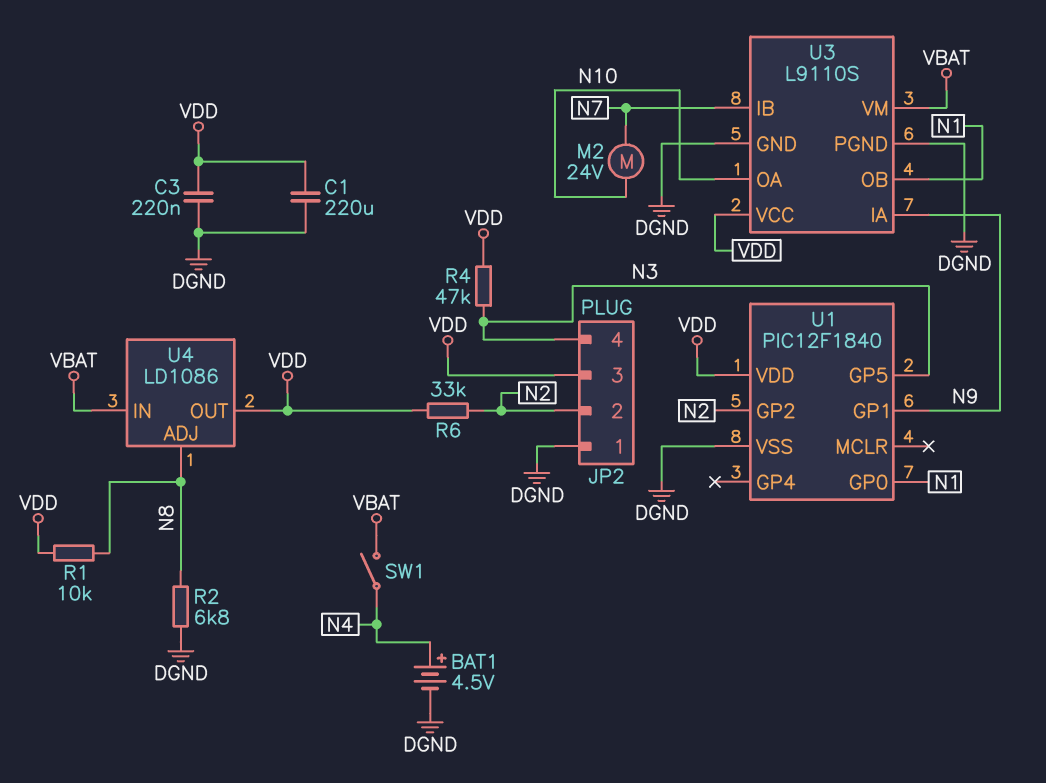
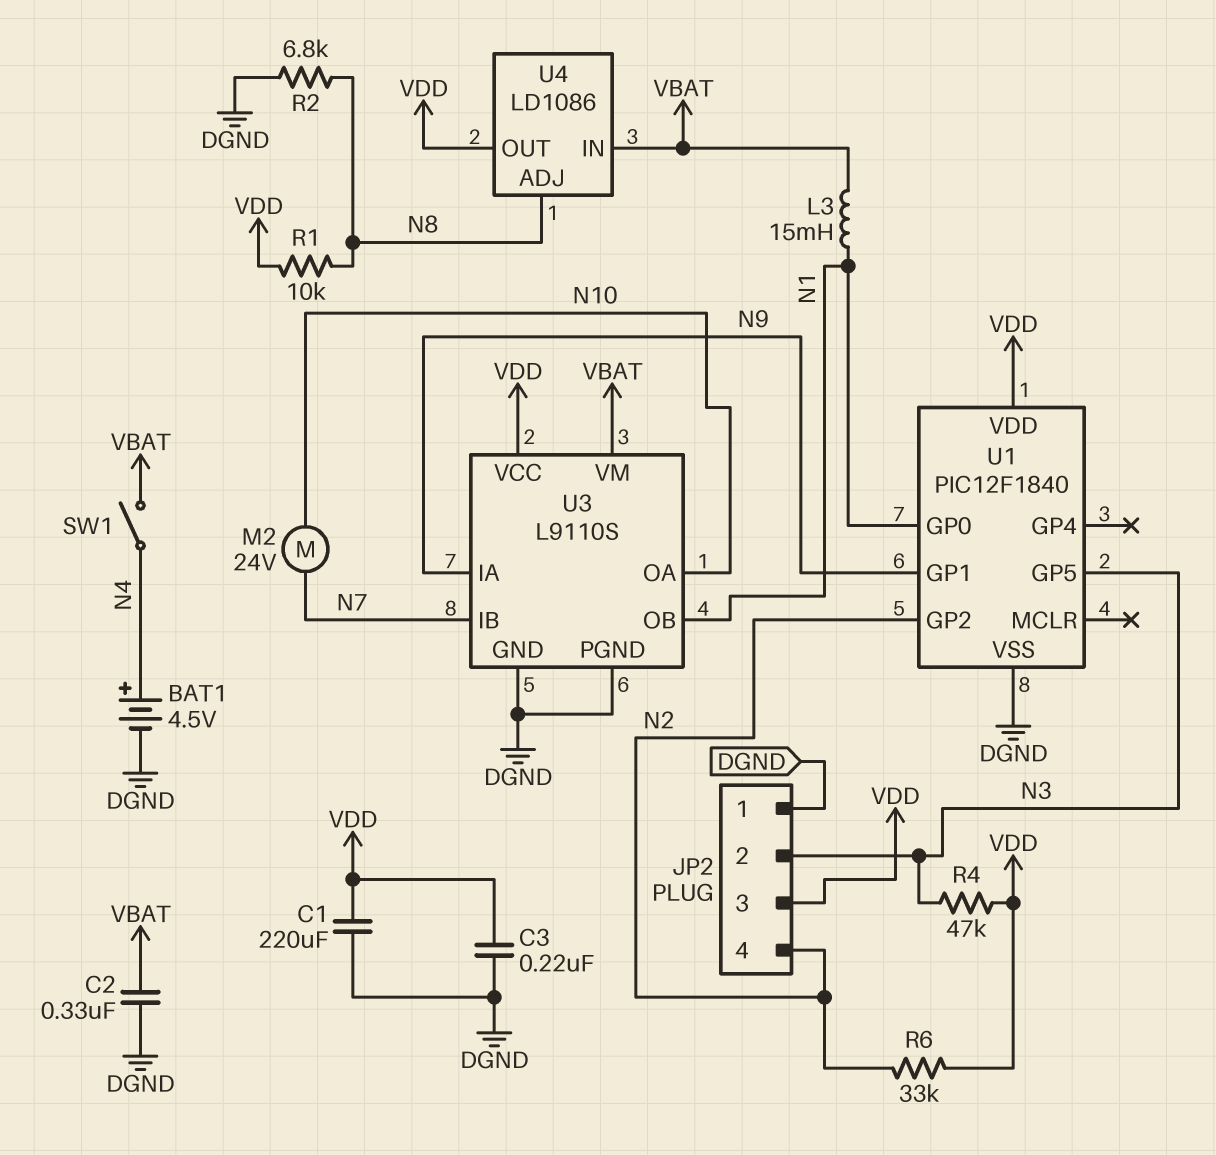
C2: none -> 330nF (DGND, VBAT)
JP2 pin 2: N2 -> N3
JP2 pin 4: N3 -> N2
L3: none -> 15mH (N1, VBAT)

